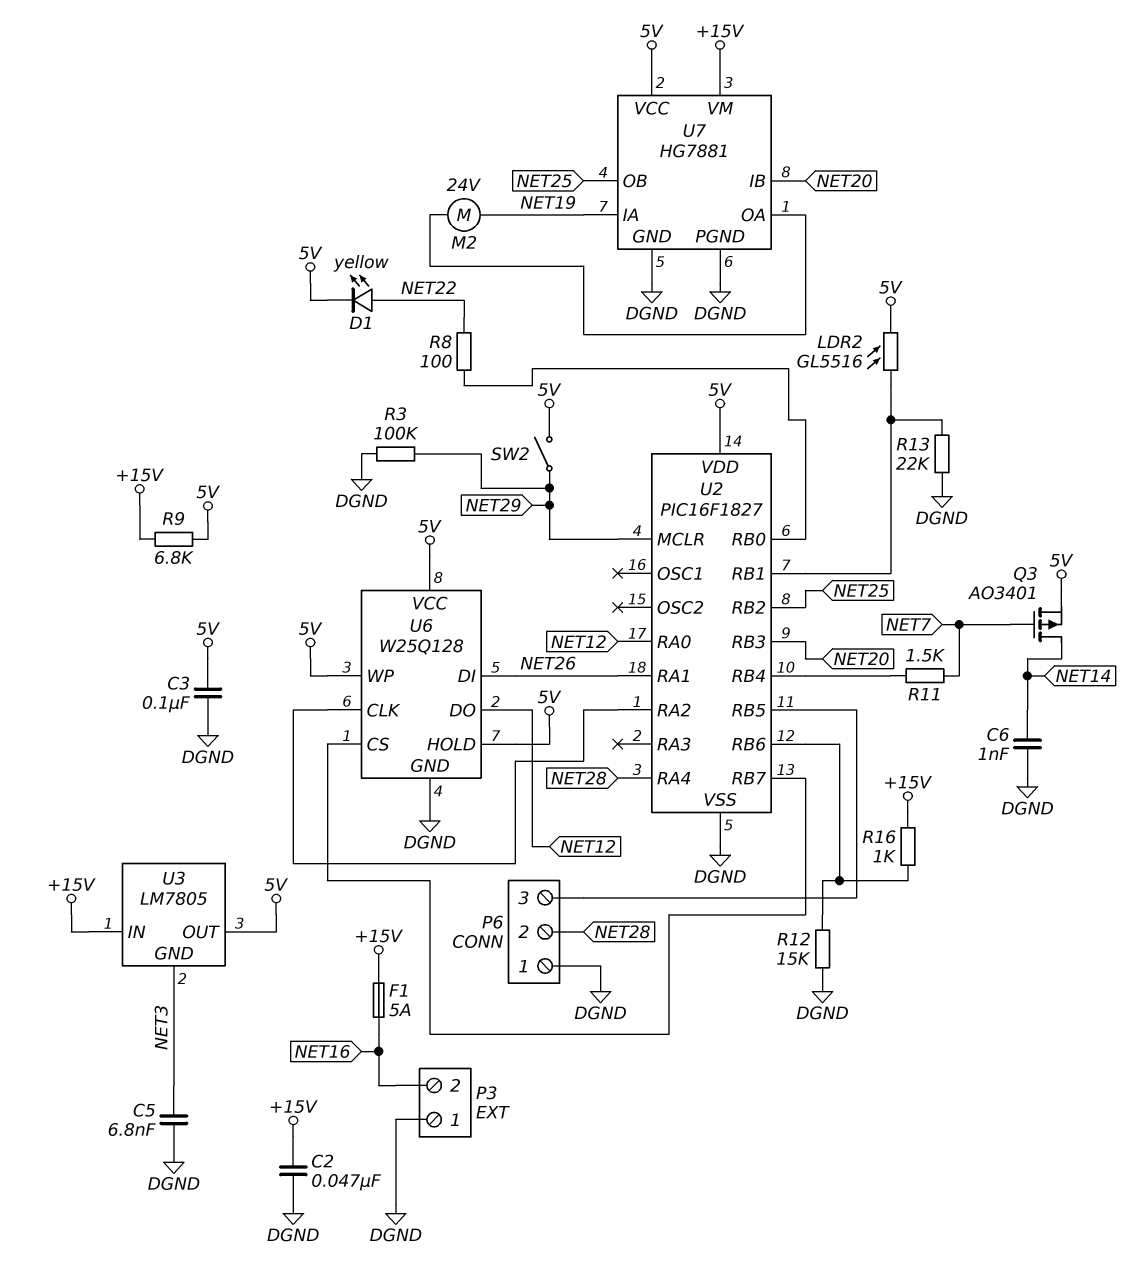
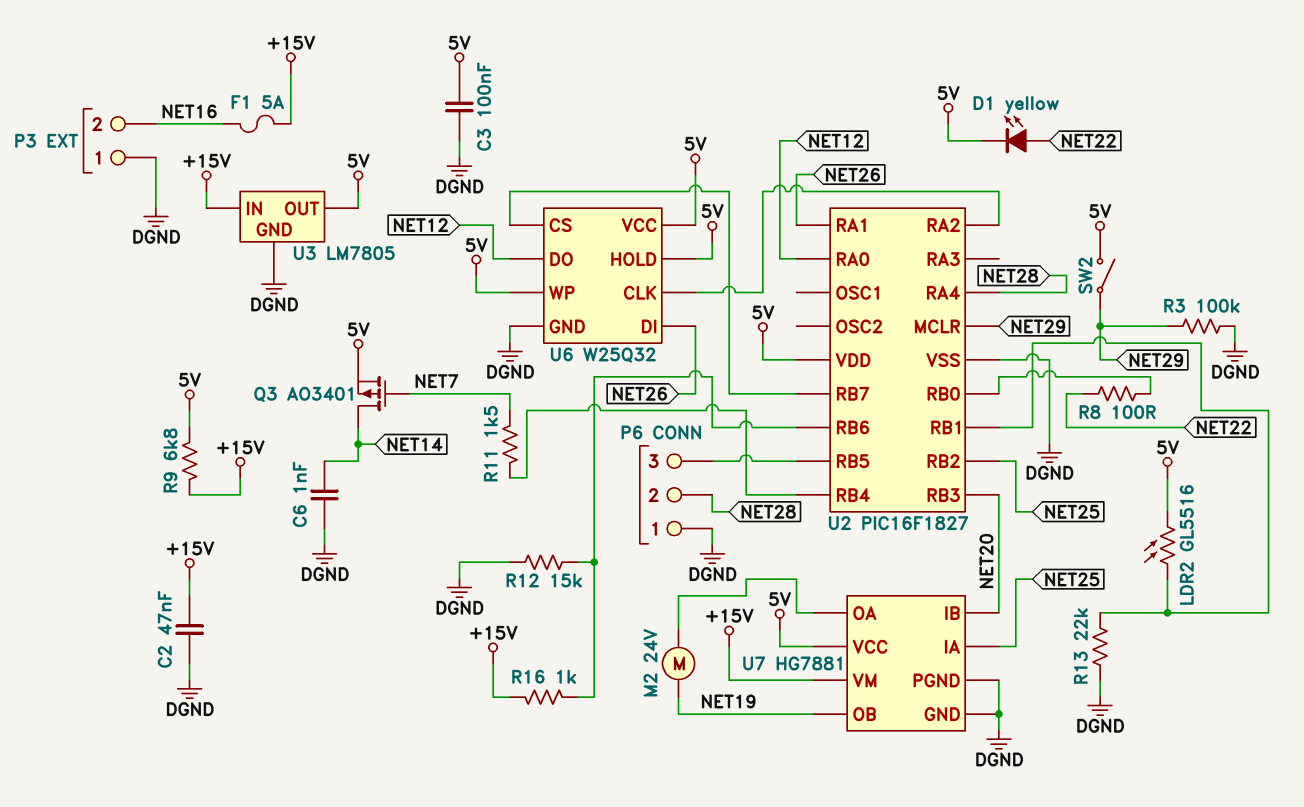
C5: 6.8nF (DGND, NET3) -> none
U3 pin GND: NET3 -> DGND
U6: W25Q128 -> W25Q32
U7 pin IA: NET19 -> NET25
U7 pin OB: NET25 -> NET19

